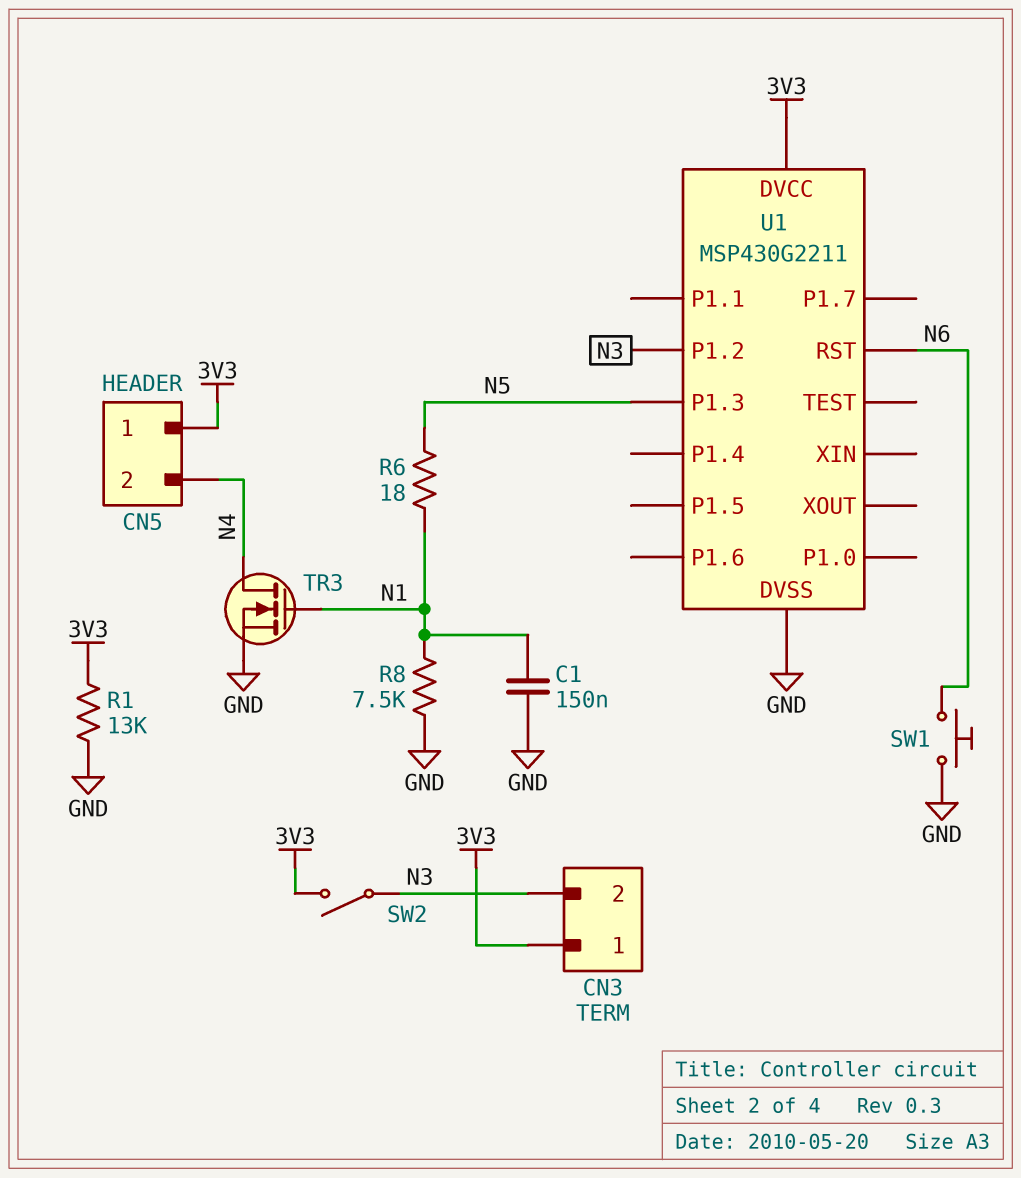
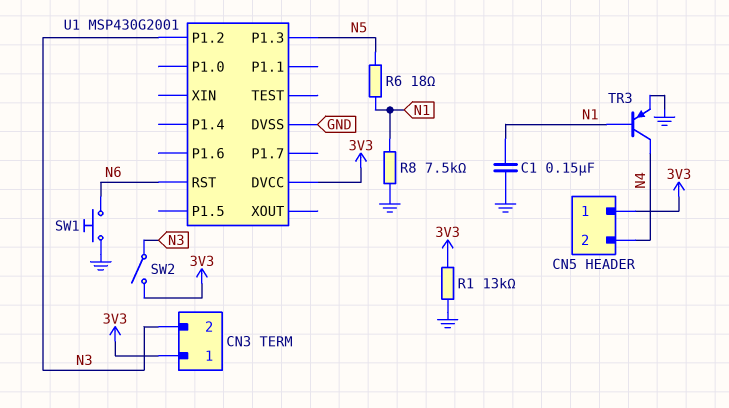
TR3: NMOS (G N1, D N4, S GND) -> PNP (B N1, C N4, E GND)
U1: MSP430G2211 -> MSP430G2001

